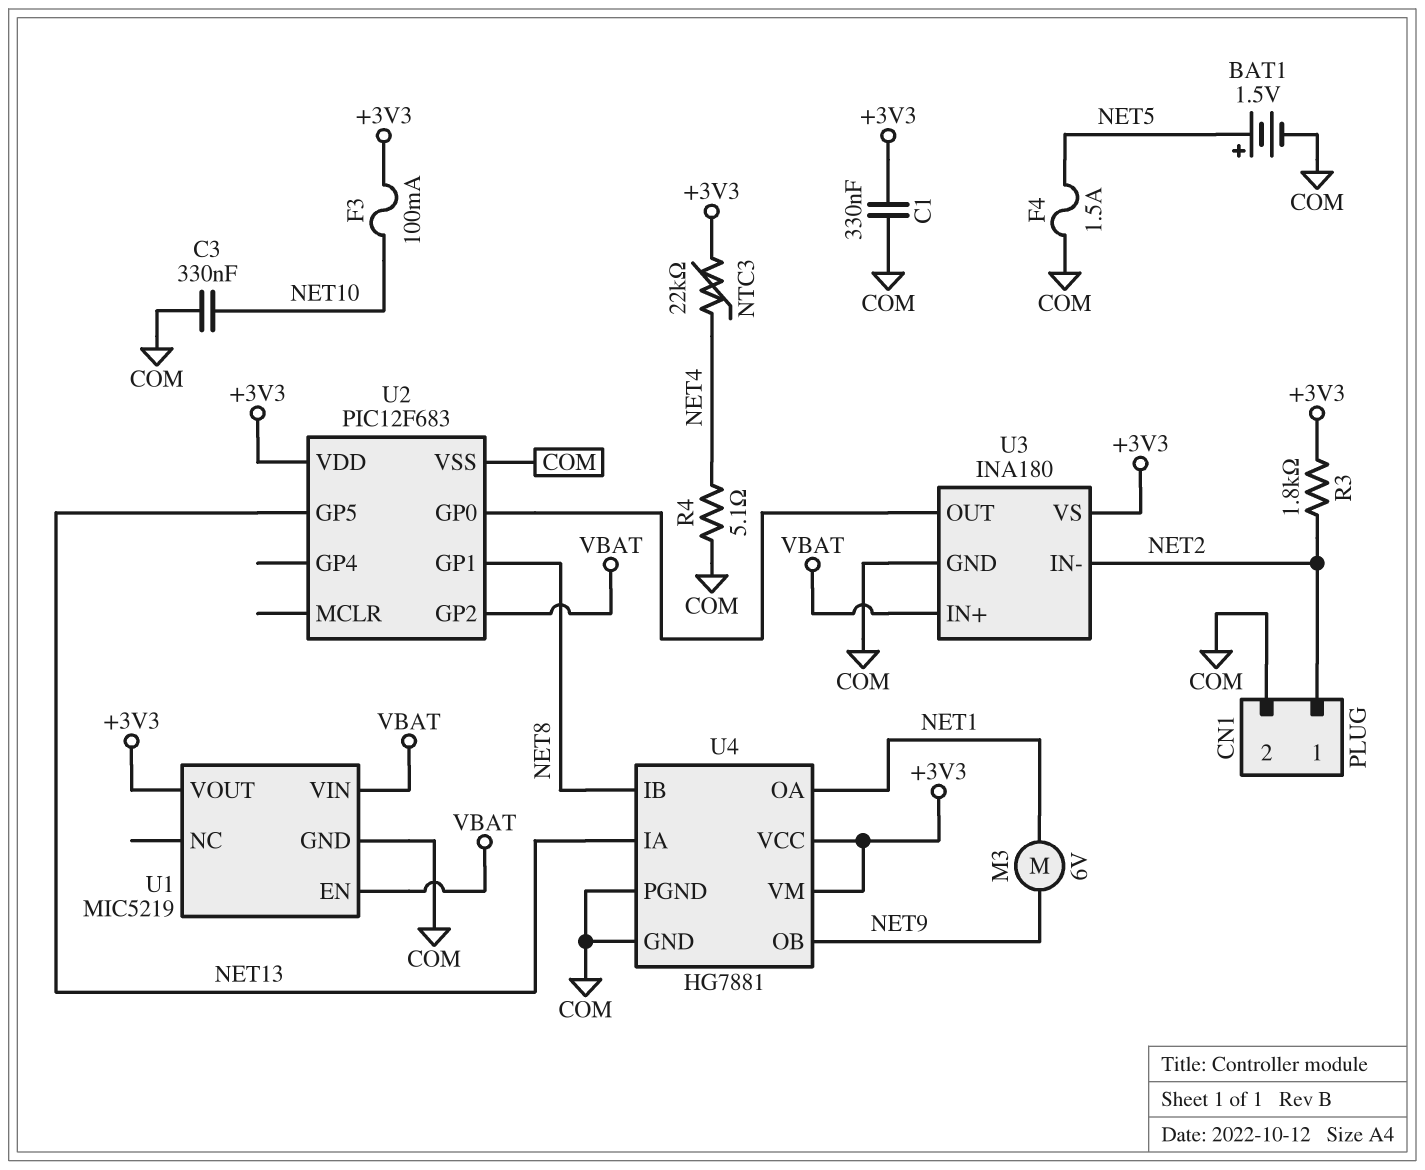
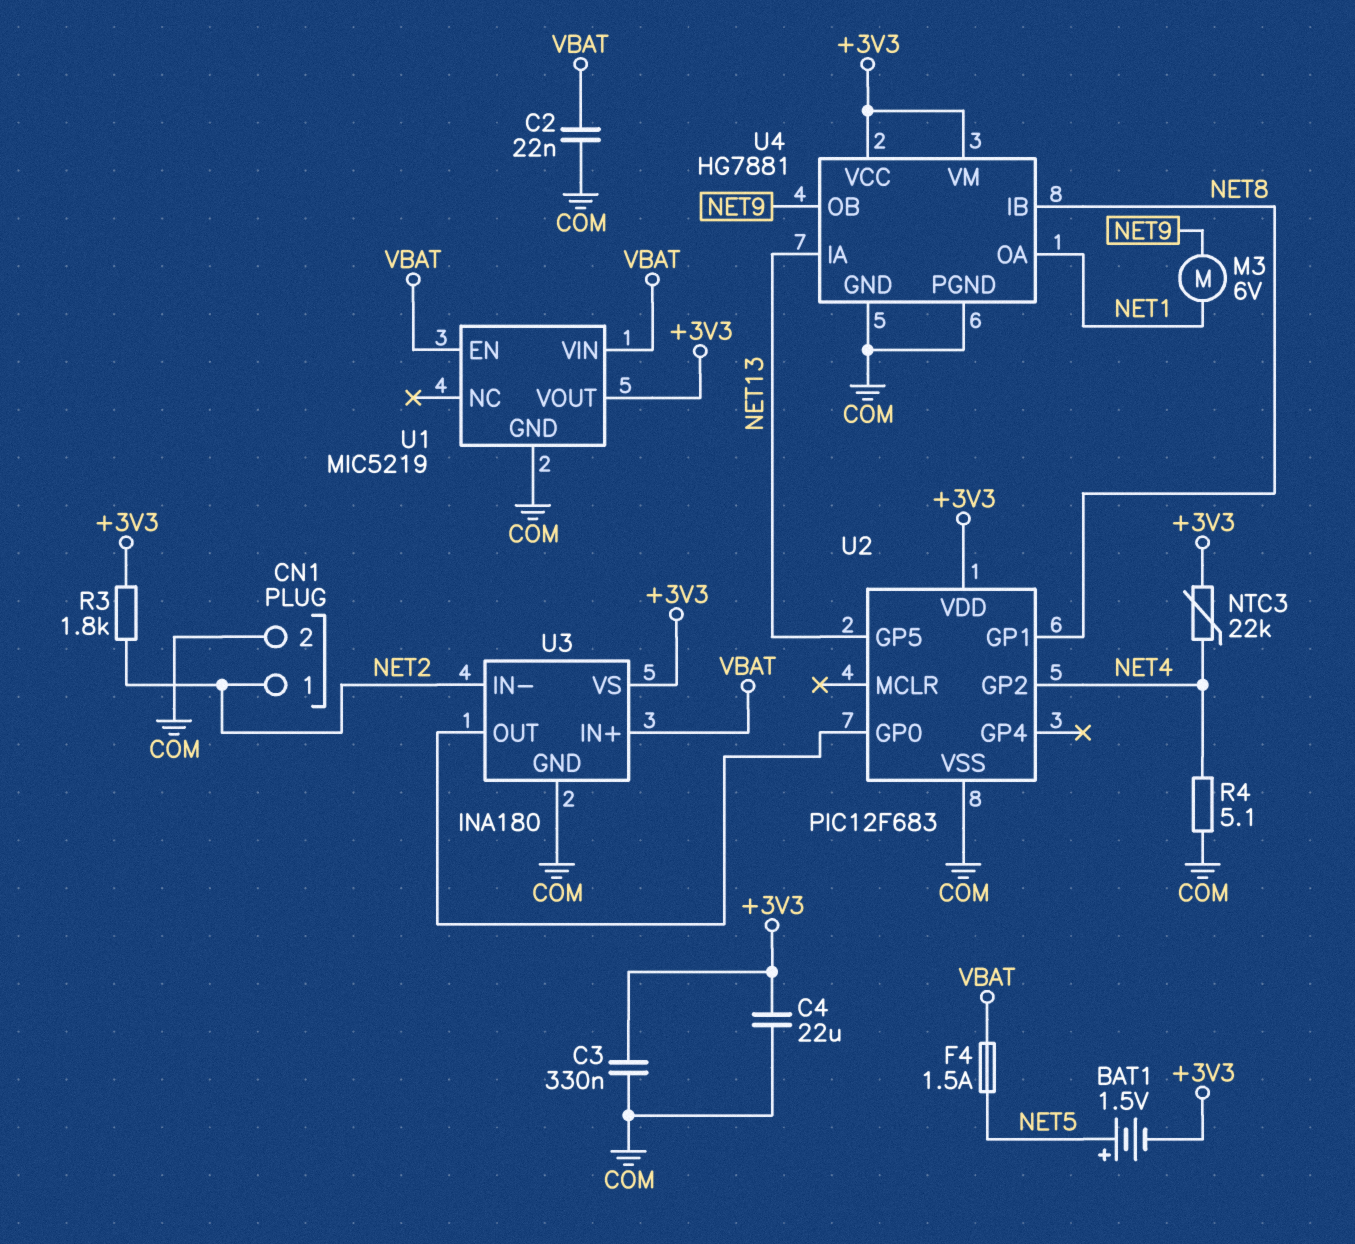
BAT1: 1.5V (plus NET5, minus COM) -> 1.5V (plus NET5, minus +3V3)
C1: 330nF (+3V3, COM) -> none
C2: none -> 22nF (COM, VBAT)
C3: 330nF (COM, NET10) -> 330nF (+3V3, COM)
C4: none -> 22uF (+3V3, COM)
F3: 100mA (+3V3, NET10) -> none
F4: 1.5A (COM, NET5) -> 1.5A (NET5, VBAT)
U2 pin GP2: VBAT -> NET4

